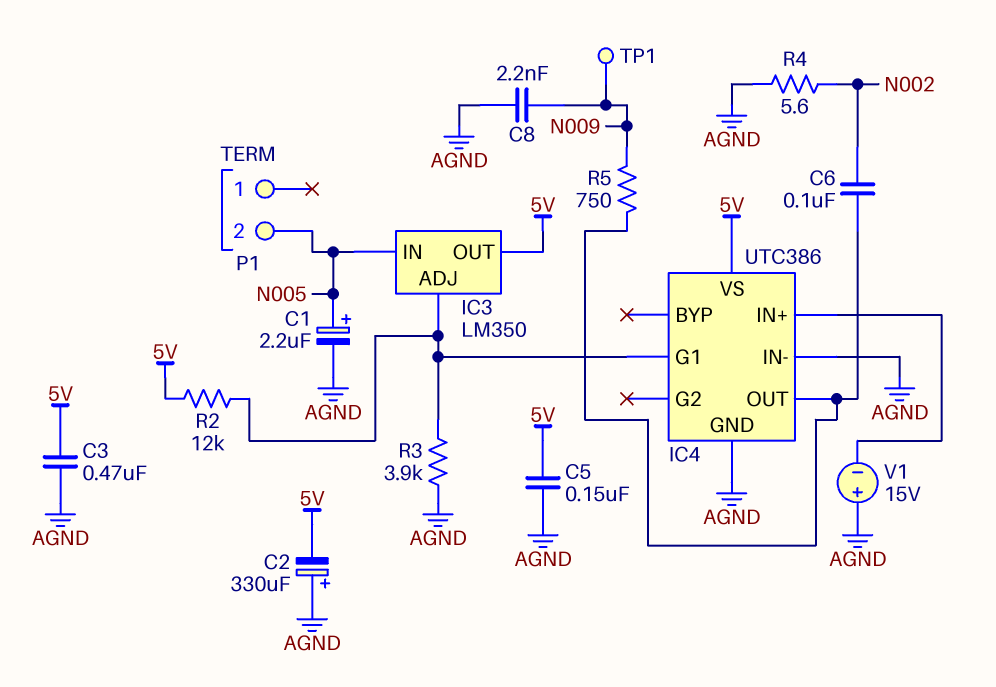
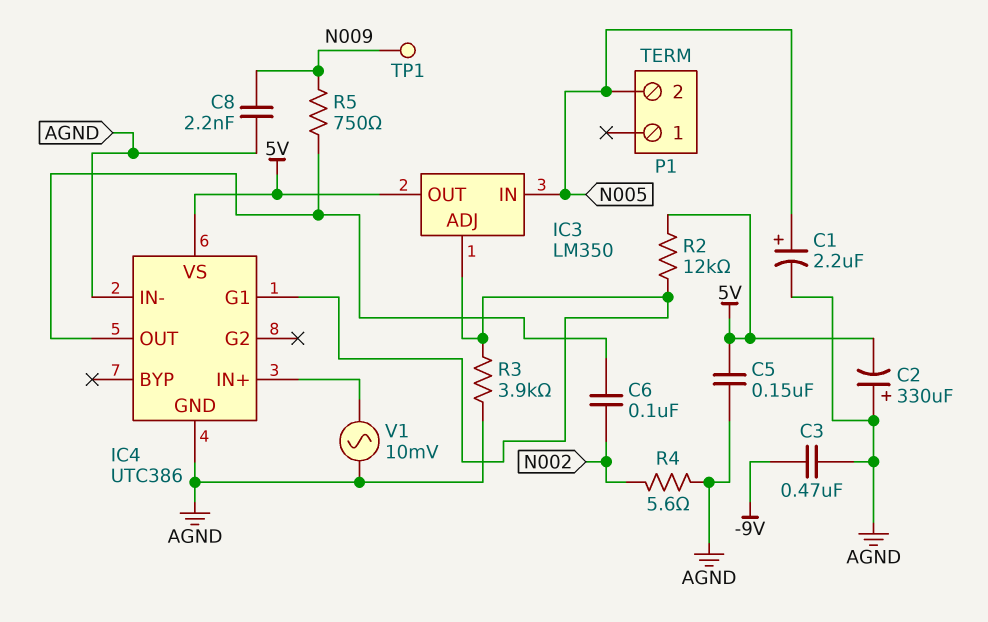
C3: 470nF (5V, AGND) -> 470nF (-9V, AGND)
V1: 15V (plus AGND, minus IC4/IN+) -> AC 10mV (AGND, IC4/IN+)

